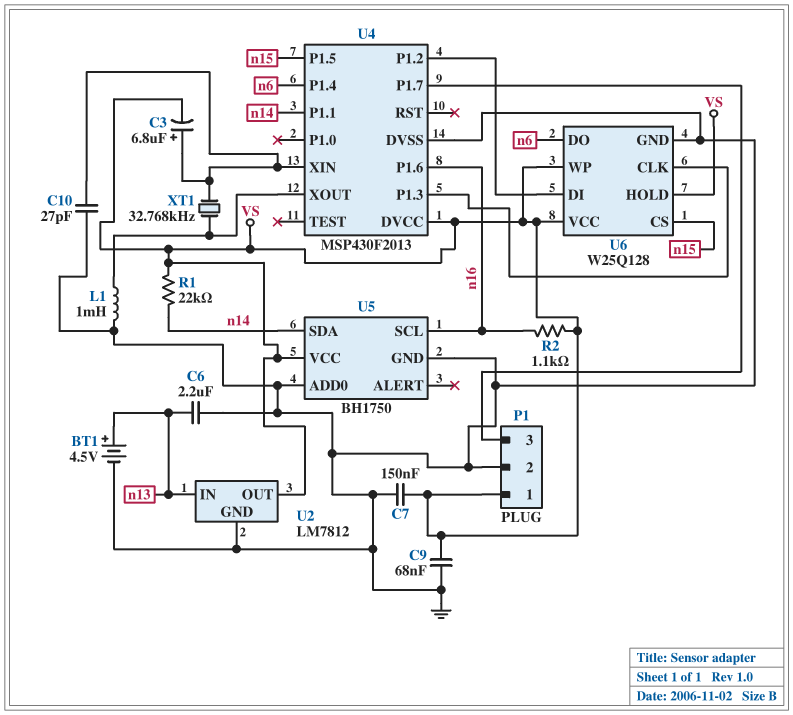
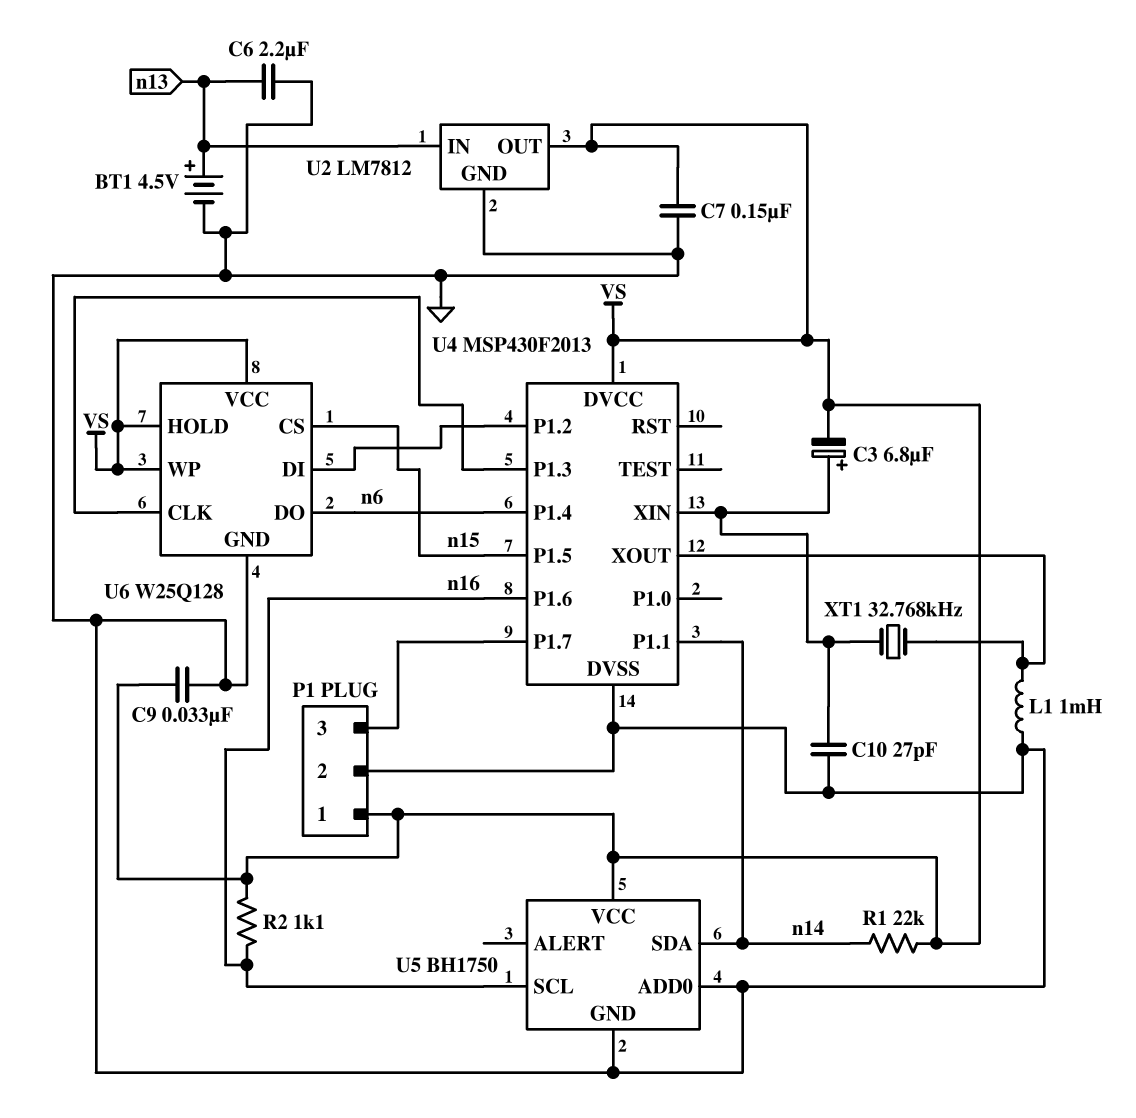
C9: 68nF (GND, VS) -> 33nF (GND, VS)

